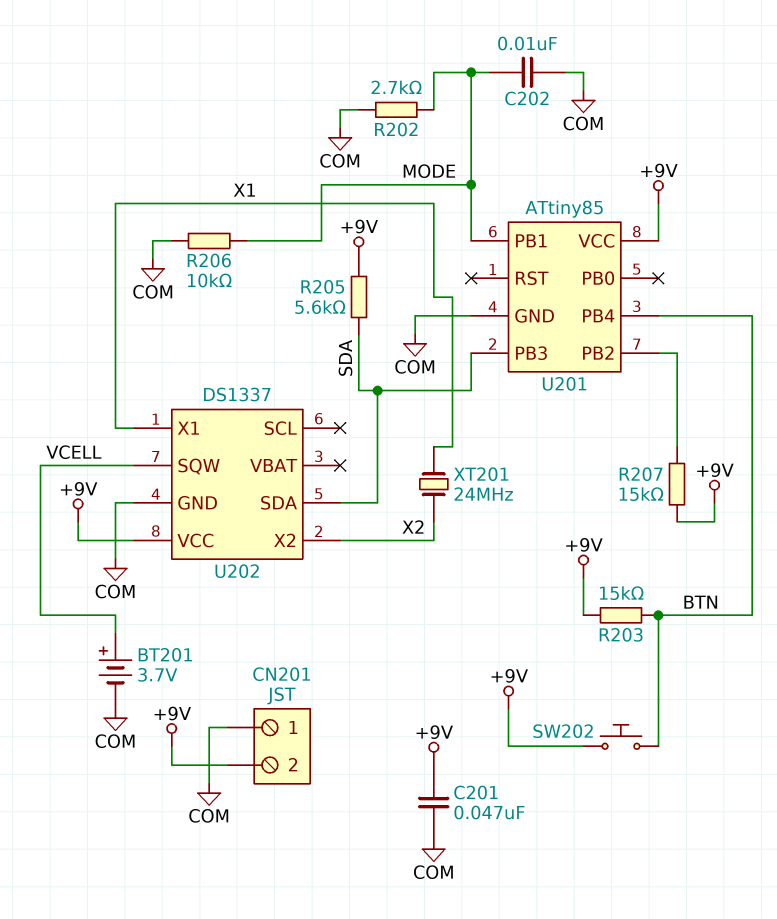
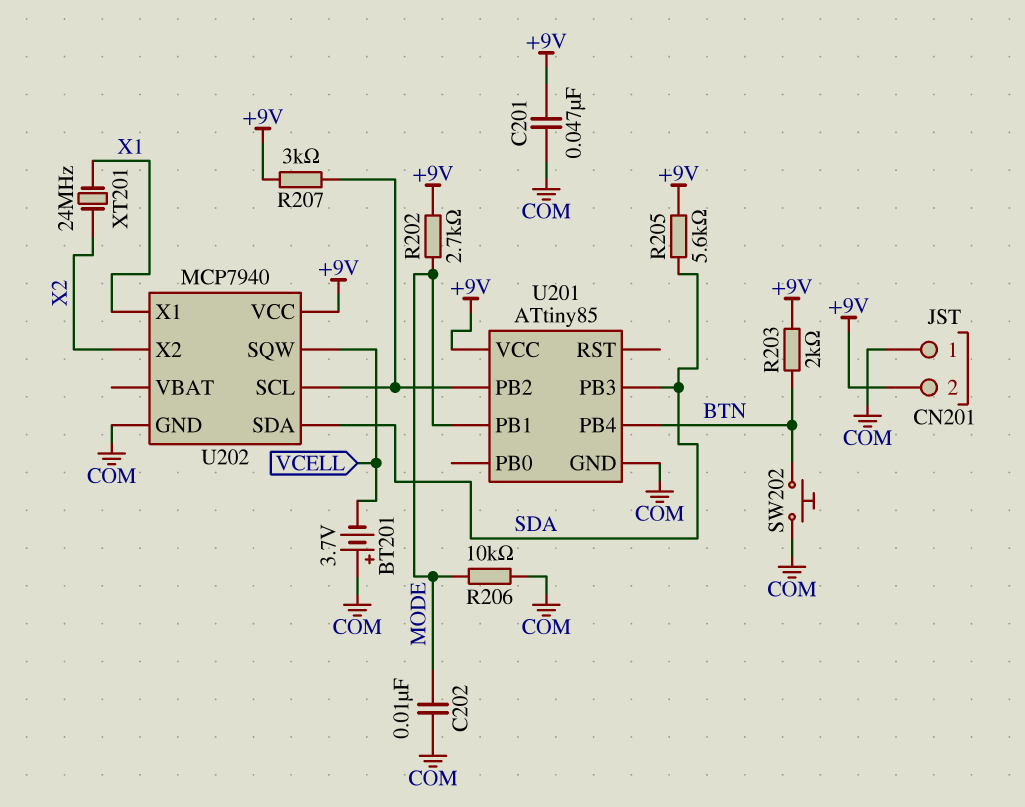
BT201: 3.7V (plus VCELL, minus COM) -> 3.7V (plus COM, minus VCELL)
R202: 2.7k (COM, MODE) -> 2.7k (+9V, MODE)
R203: 15k (+9V, BTN) -> 2k (+9V, BTN)
R207: 15k (+9V, U201/PB2) -> 3k (+9V, U201/PB2)
SW202: button (+9V, BTN) -> button (BTN, COM)
U202: DS1337 -> MCP7940
U202 pin SCL: none -> U201/PB2

